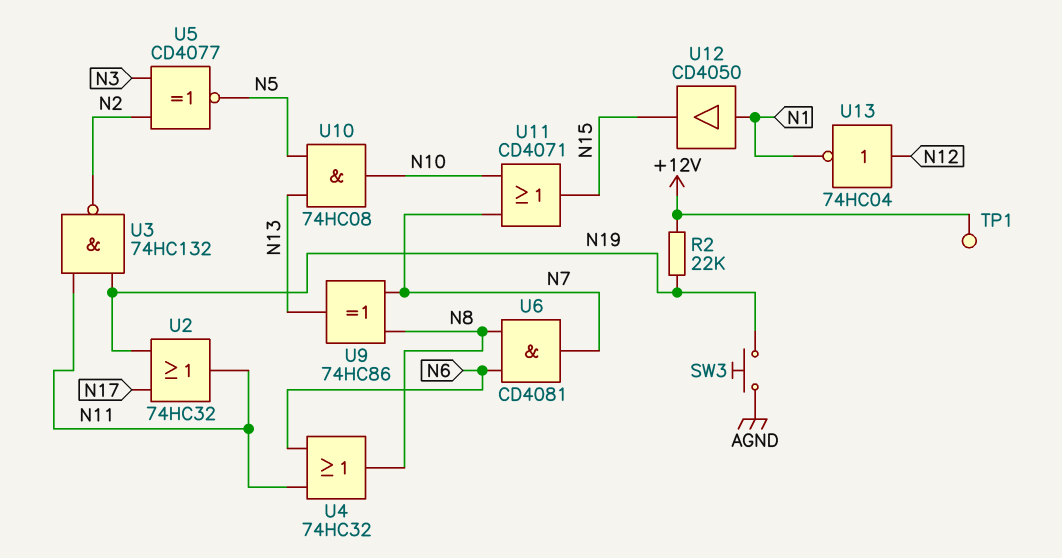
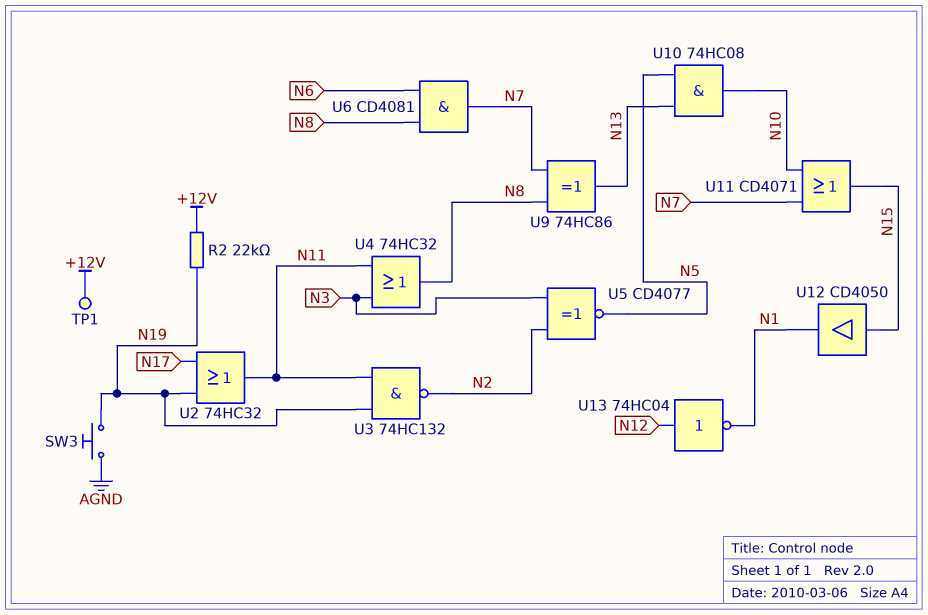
U4: OR 74HC32 (in N6, in N11, out N8) -> OR 74HC32 (in N3, in N11, out N8)
U12: buffer CD4050 (in N1, out N15) -> buffer CD4050 (in N15, out N1)

